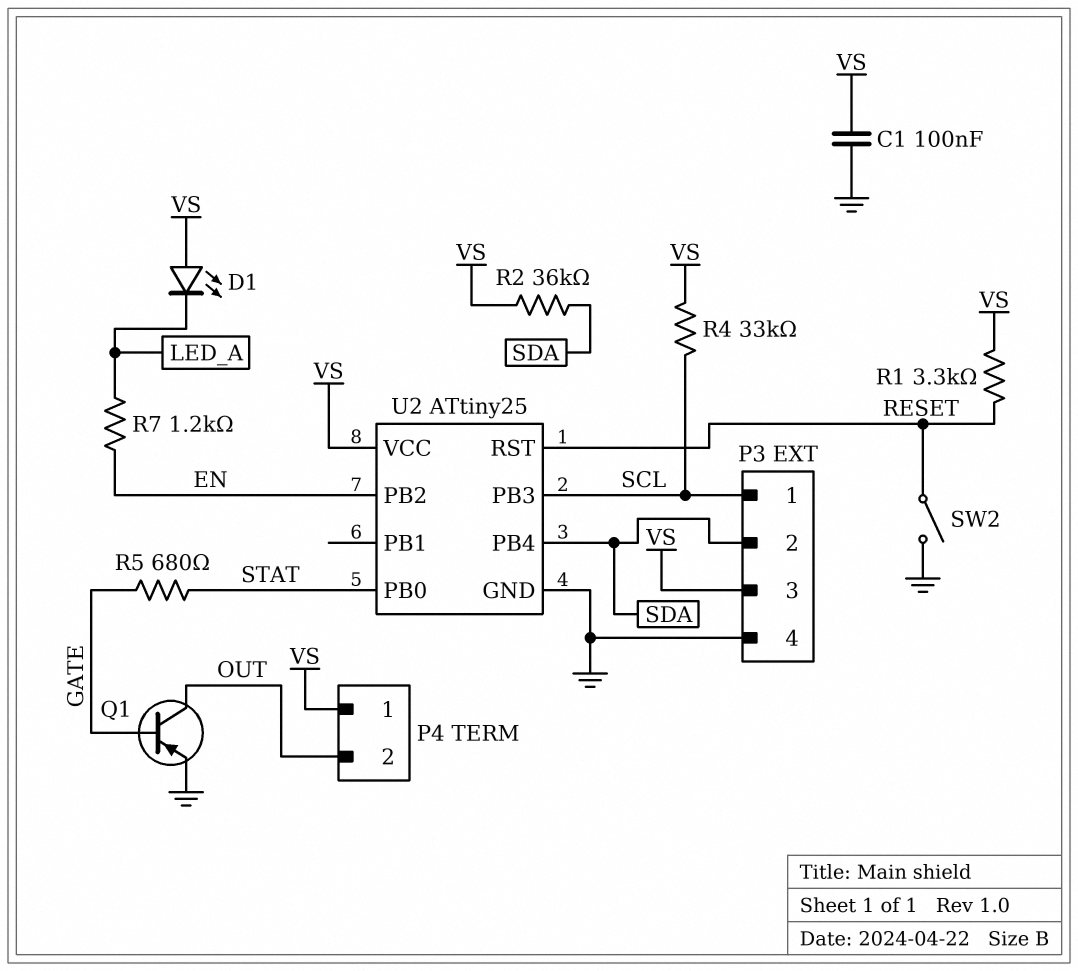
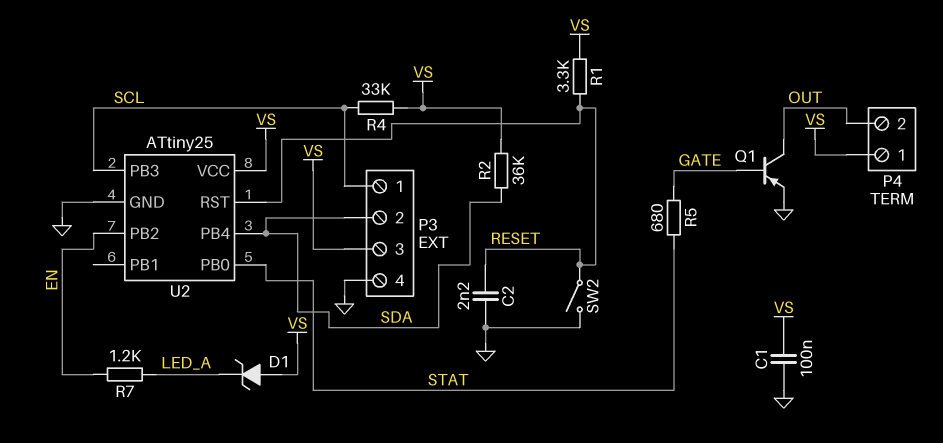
C2: none -> 2.2nF (GND, RESET)
D1: LED (A VS, K LED_A) -> zener (A VS, K LED_A)

